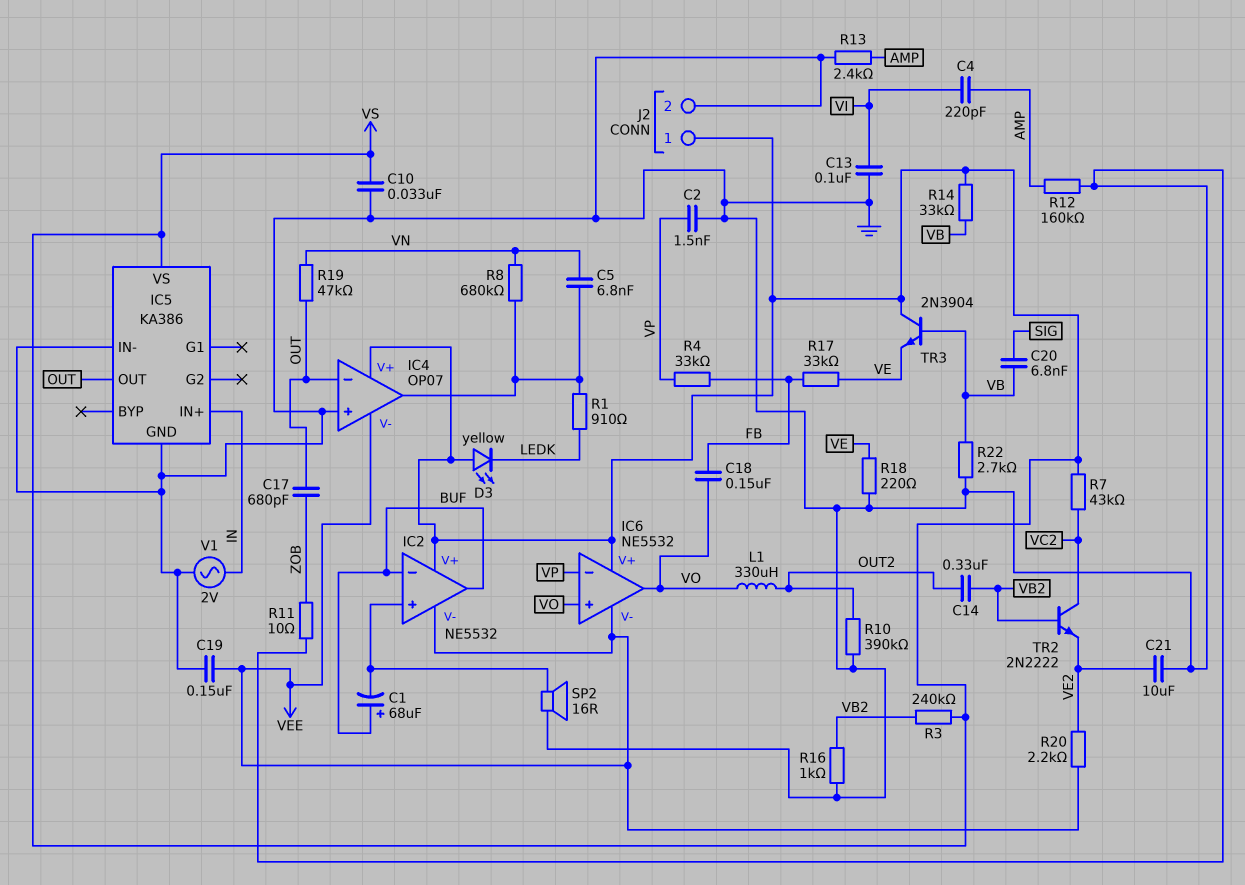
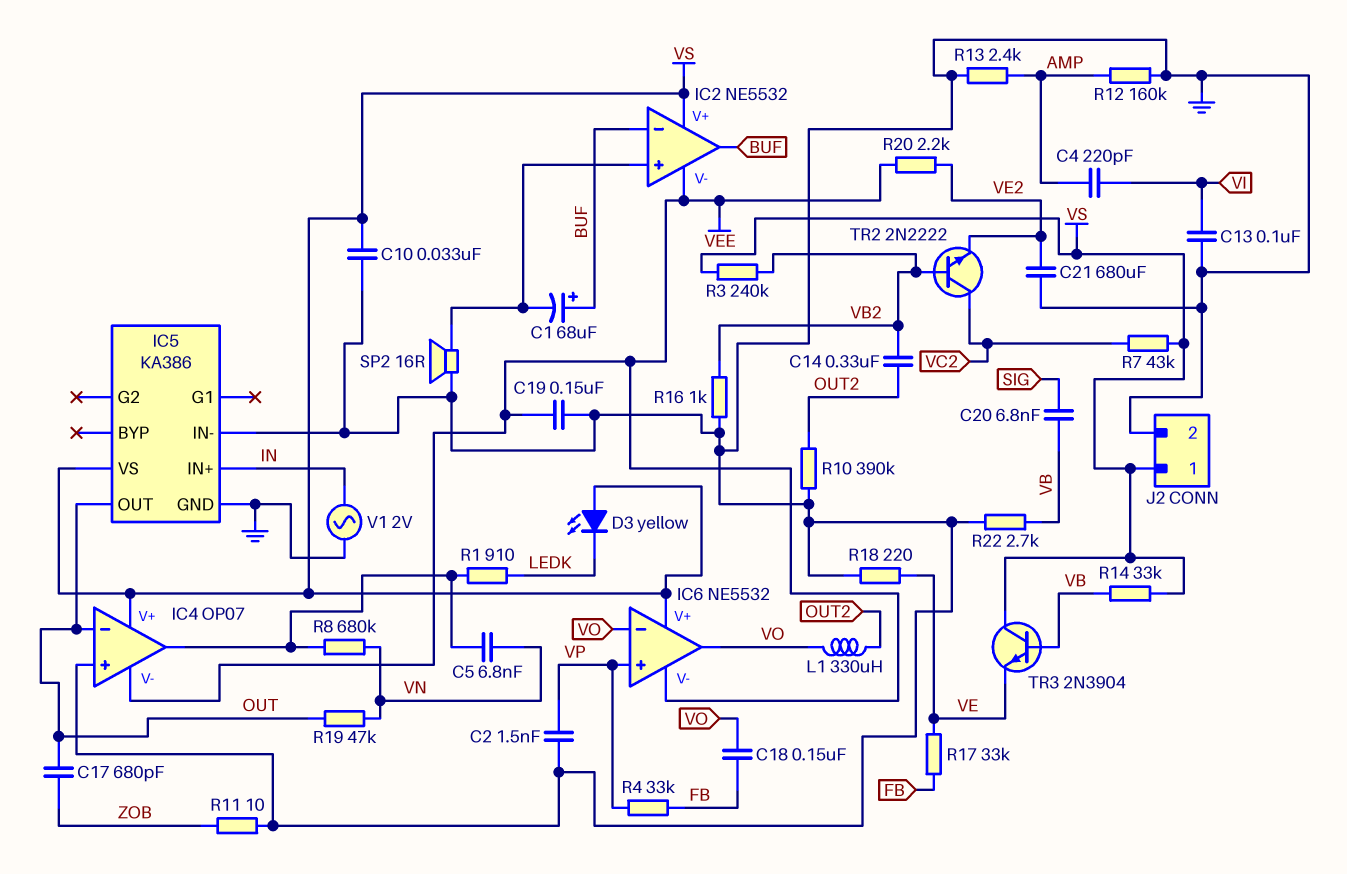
C21: 10uF (GND, VE2) -> 680uF (GND, VE2)
IC6 pin in+: VO -> VP
IC6 pin in-: VP -> VO

